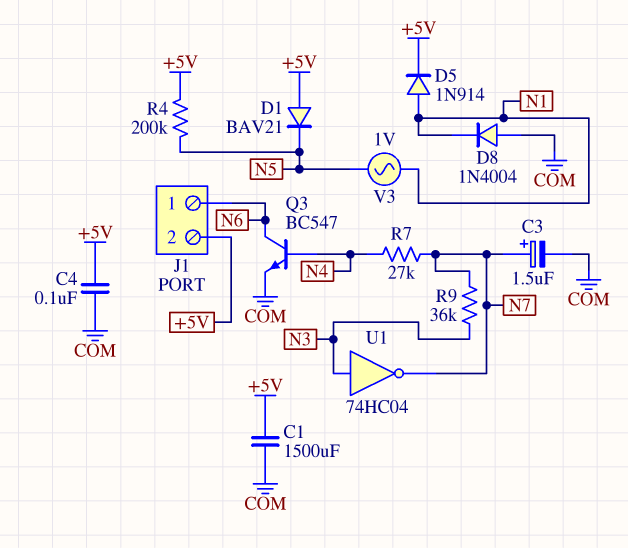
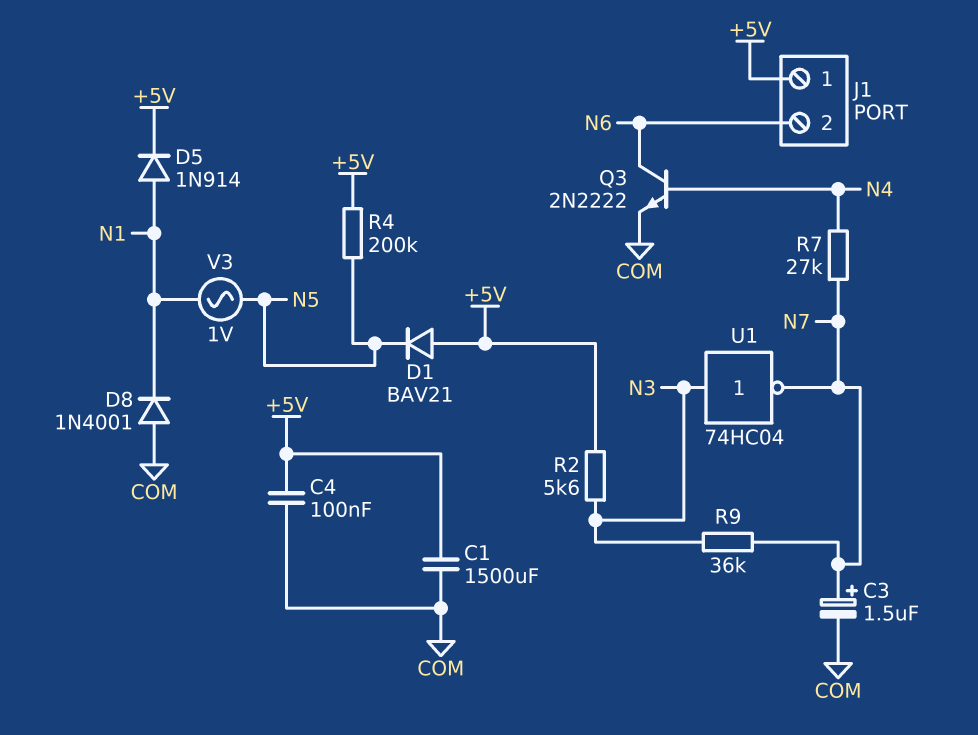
D8: diode 1N4004 (A COM, K N1) -> diode 1N4001 (A COM, K N1)
J1 pin 1: N6 -> +5V
J1 pin 2: +5V -> N6
Q3: NPN BC547 (B N4, C N6, E COM) -> NPN 2N2222 (B N4, C N6, E COM)
R2: none -> 5.6k (+5V, N3)

